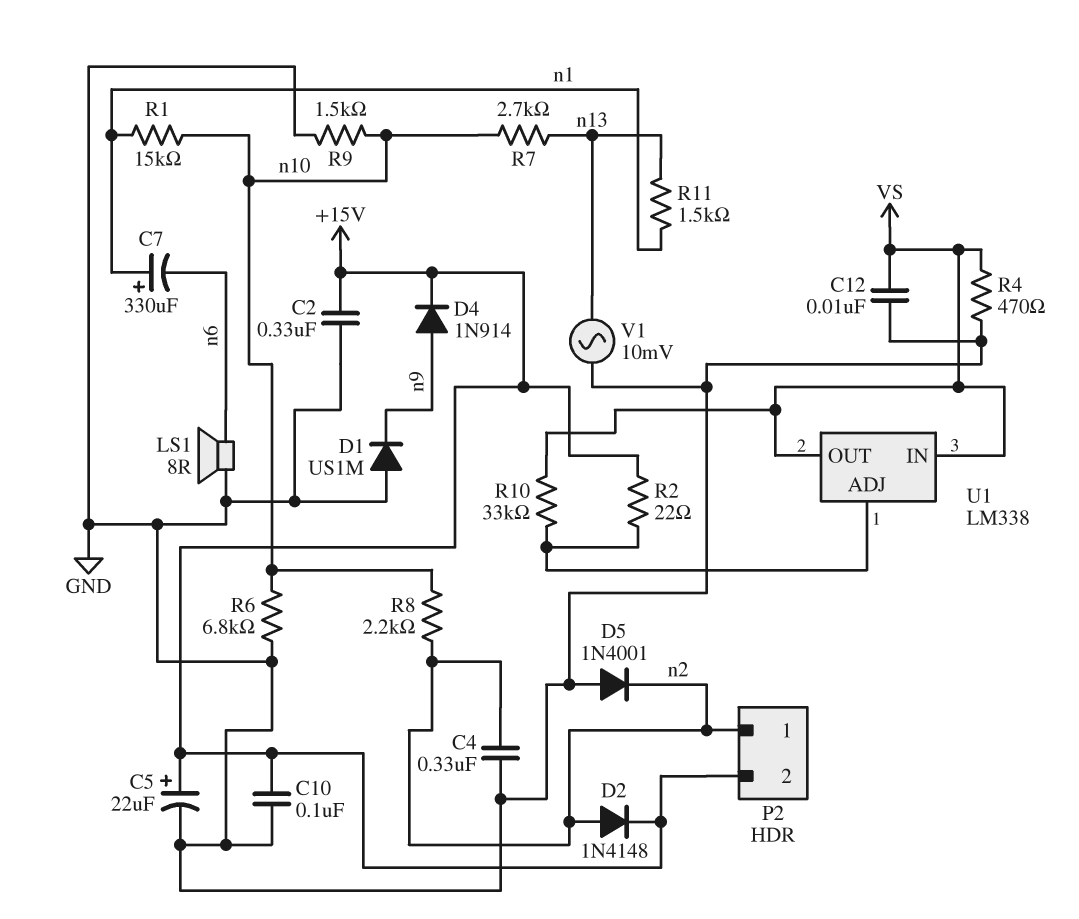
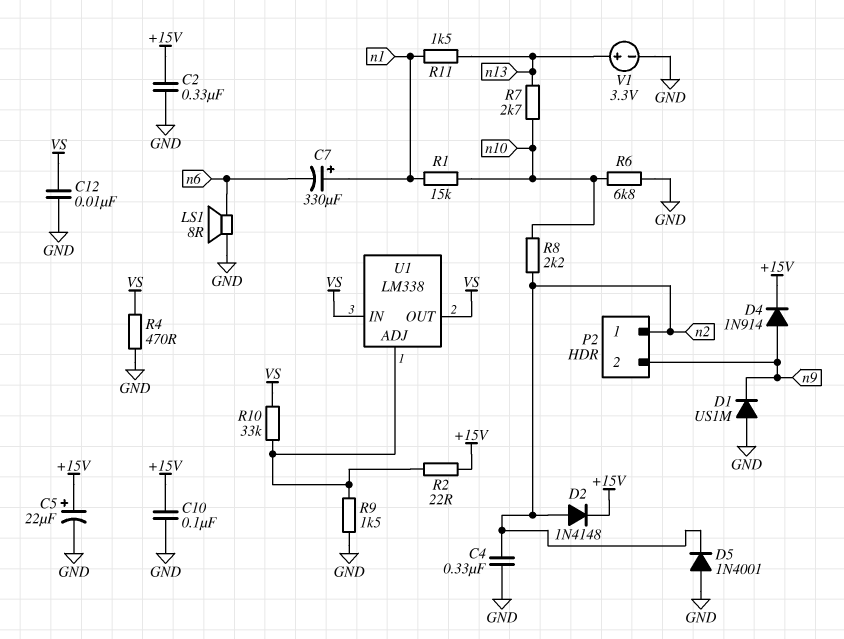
P2 pin 2: +15V -> n9
R9: 1.5k (GND, n10) -> 1.5k (GND, U1/ADJ)
V1: AC 10mV (GND, n13) -> 3.3V (plus n13, minus GND)

